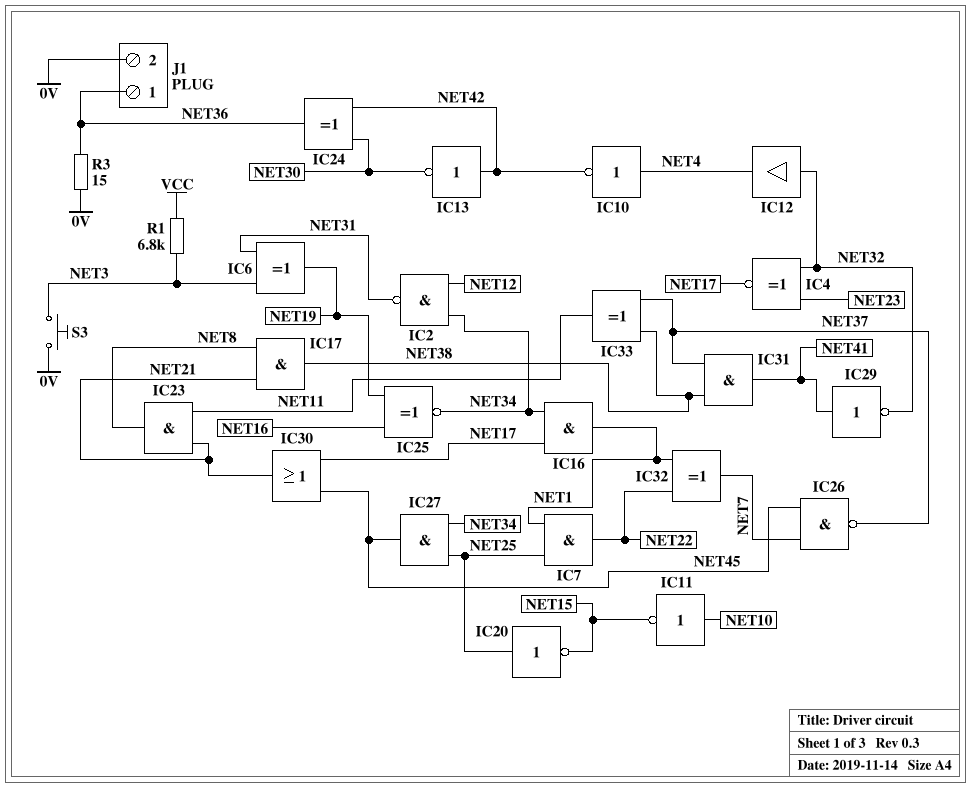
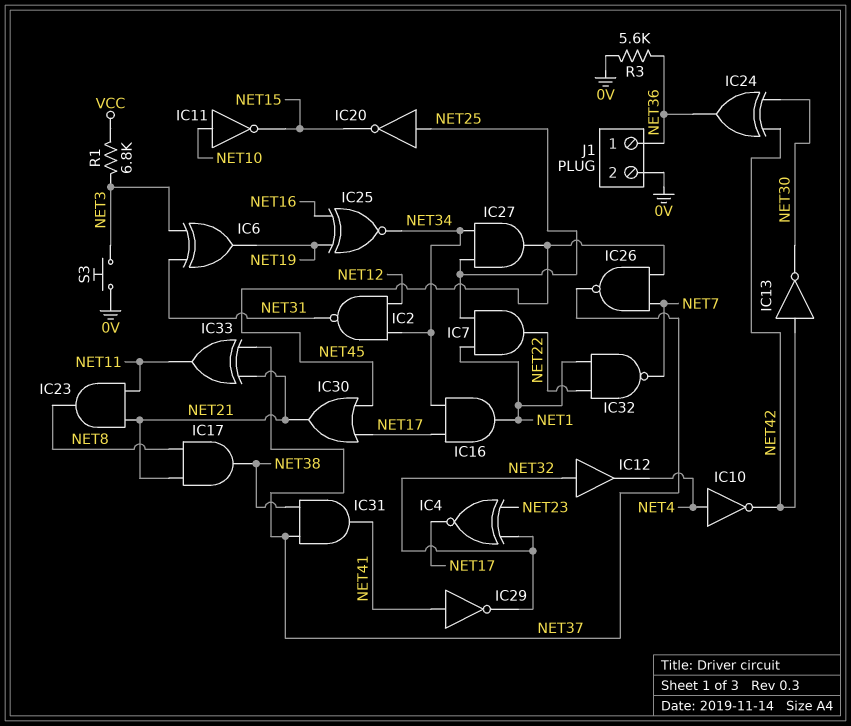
IC32: XOR (in NET1, in NET22, out NET7) -> NAND (in NET1, in NET22, out NET7)
IC33: XOR (in NET37, in NET38, out NET11) -> XOR (in NET21, in NET37, out NET11)
R3: 15 (0V, NET36) -> 5.6k (0V, NET36)

